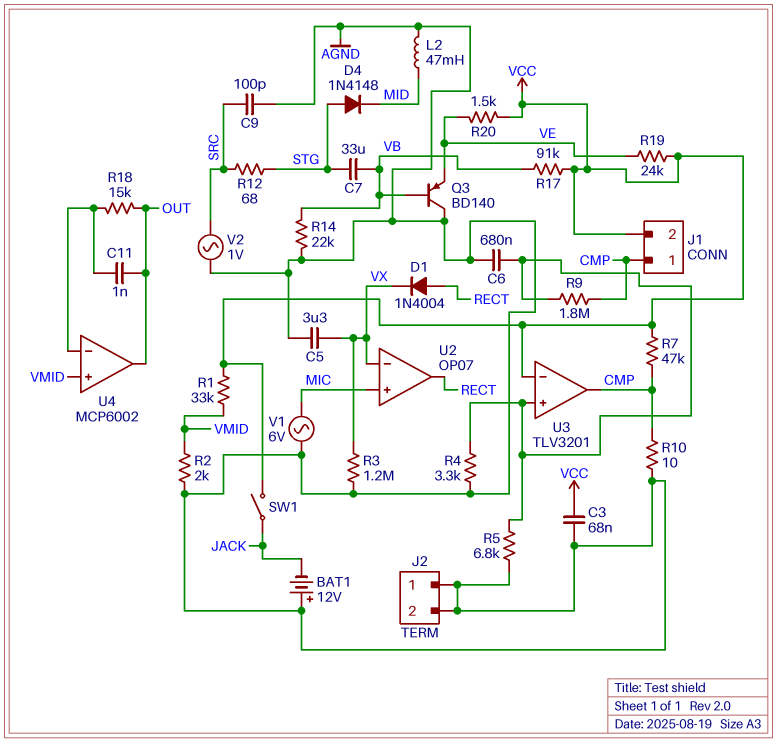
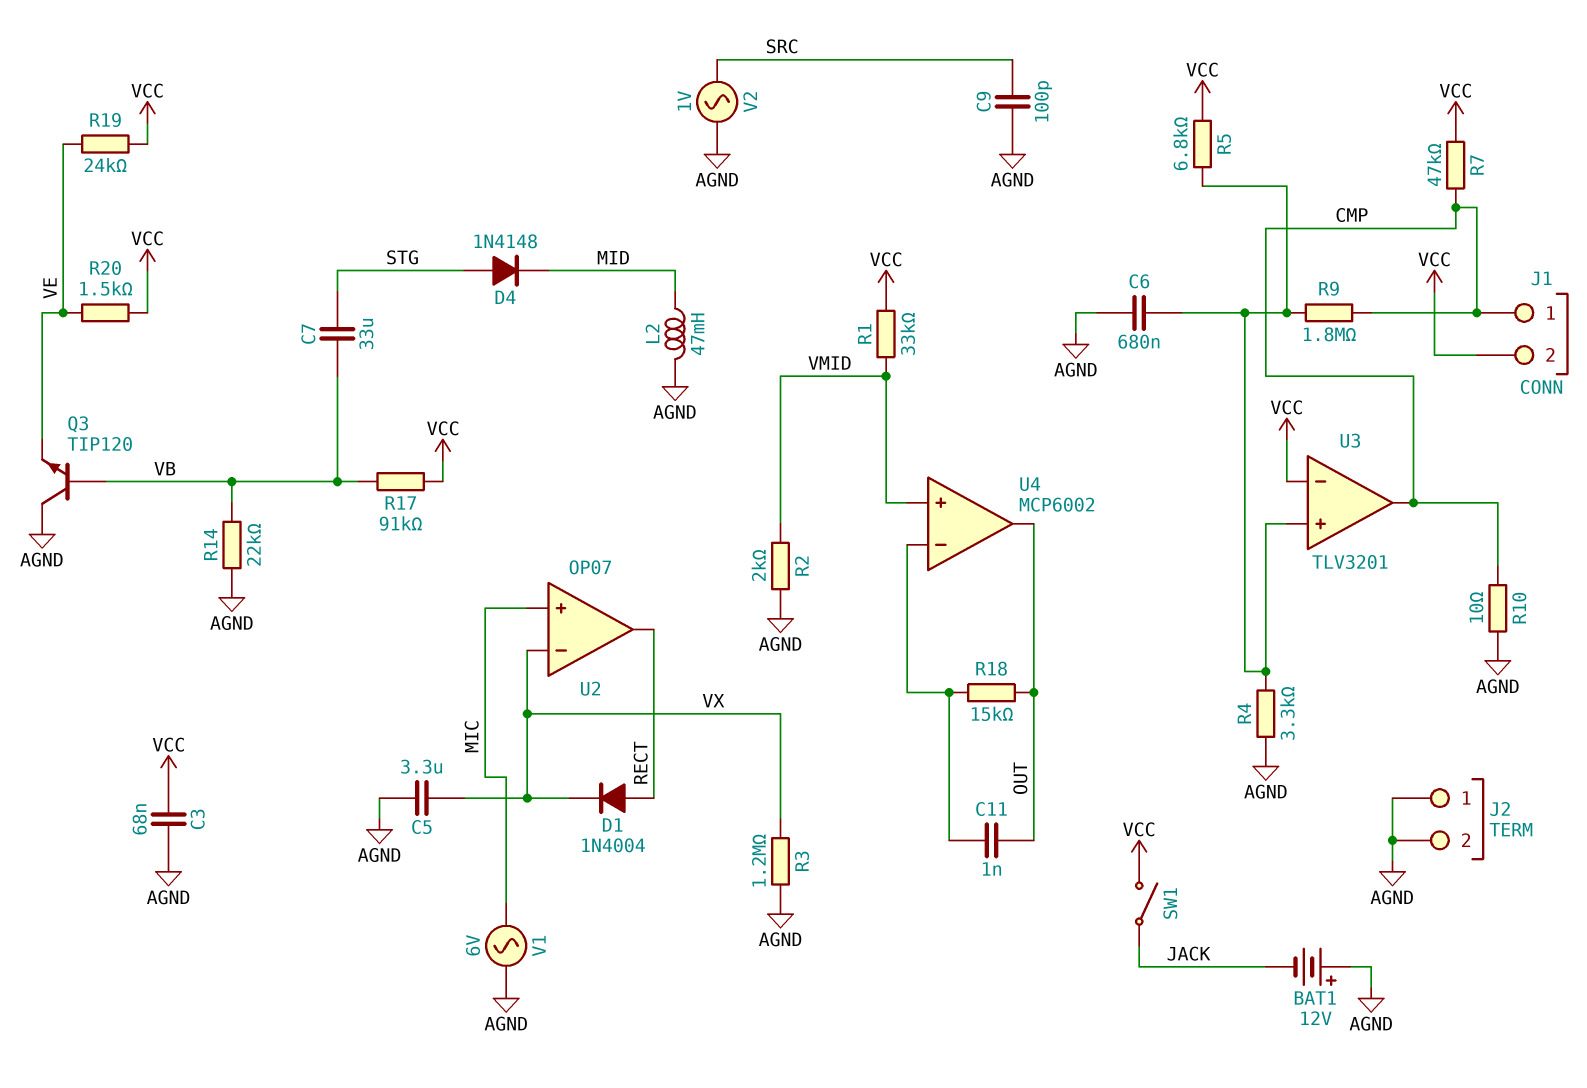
Q3: PNP BD140 (B VB, C AGND, E VE) -> NPN TIP120 (B VB, C AGND, E VE)
R5: 6.8k (AGND, U3/in+) -> 6.8k (U3/in+, VCC)
R12: 68 (SRC, STG) -> none

